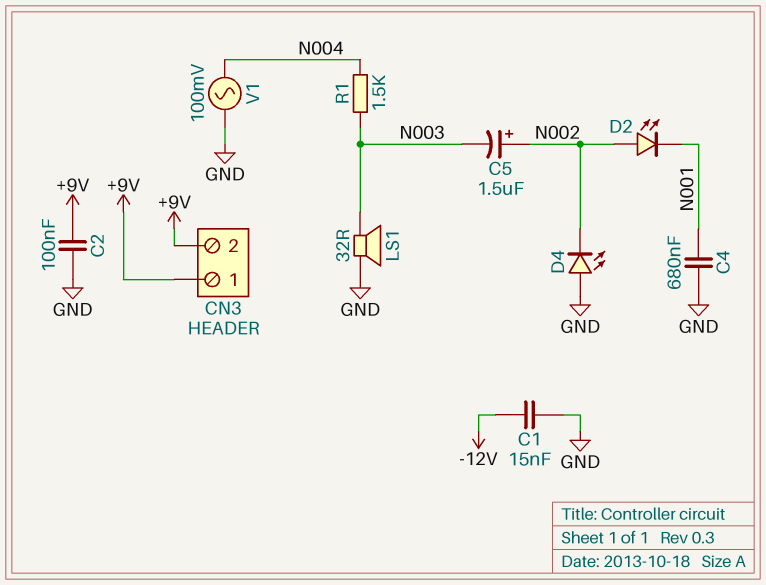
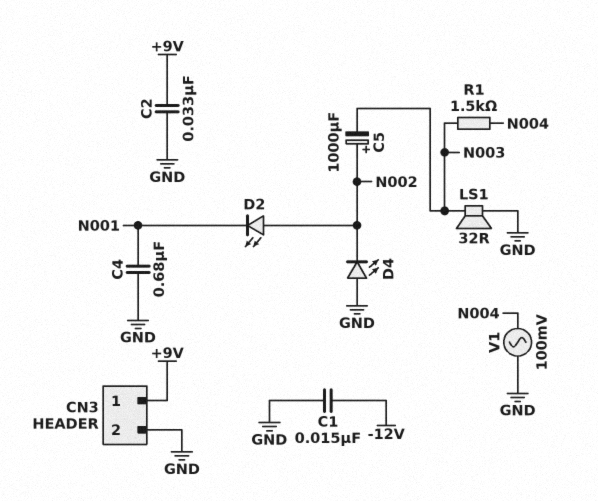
C2: 100nF (+9V, GND) -> 33nF (+9V, GND)
C5: 1.5uF (plus N002, minus N003) -> 1000uF (plus N002, minus N003)
CN3 pin 2: +9V -> GND

